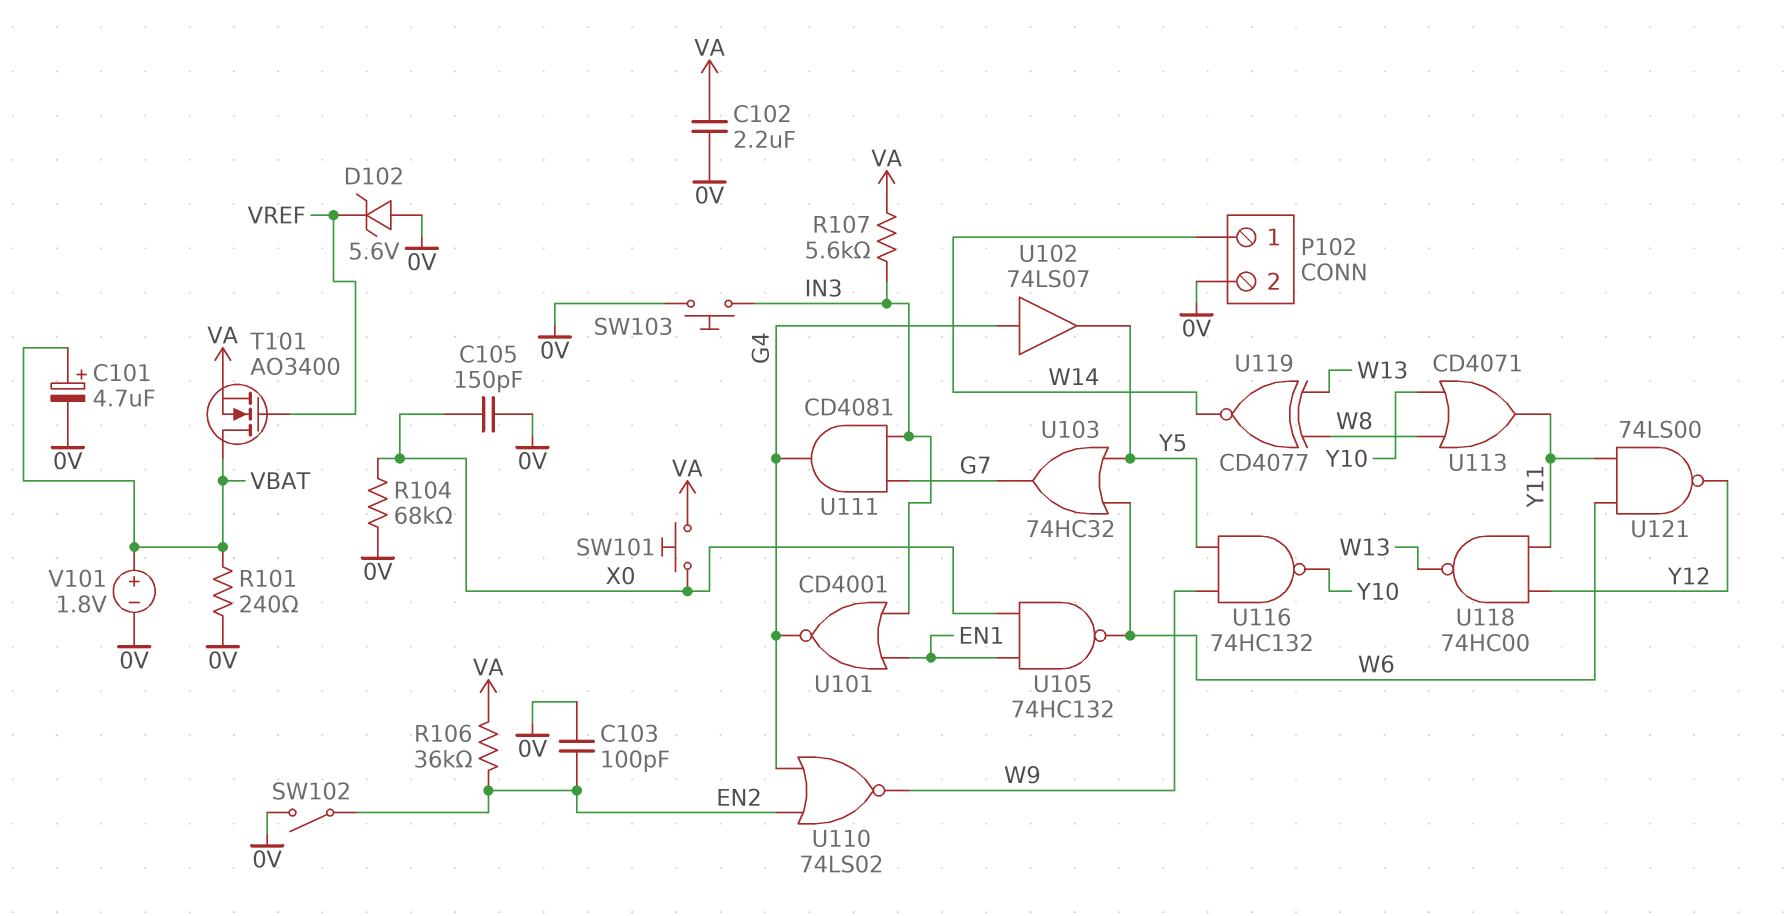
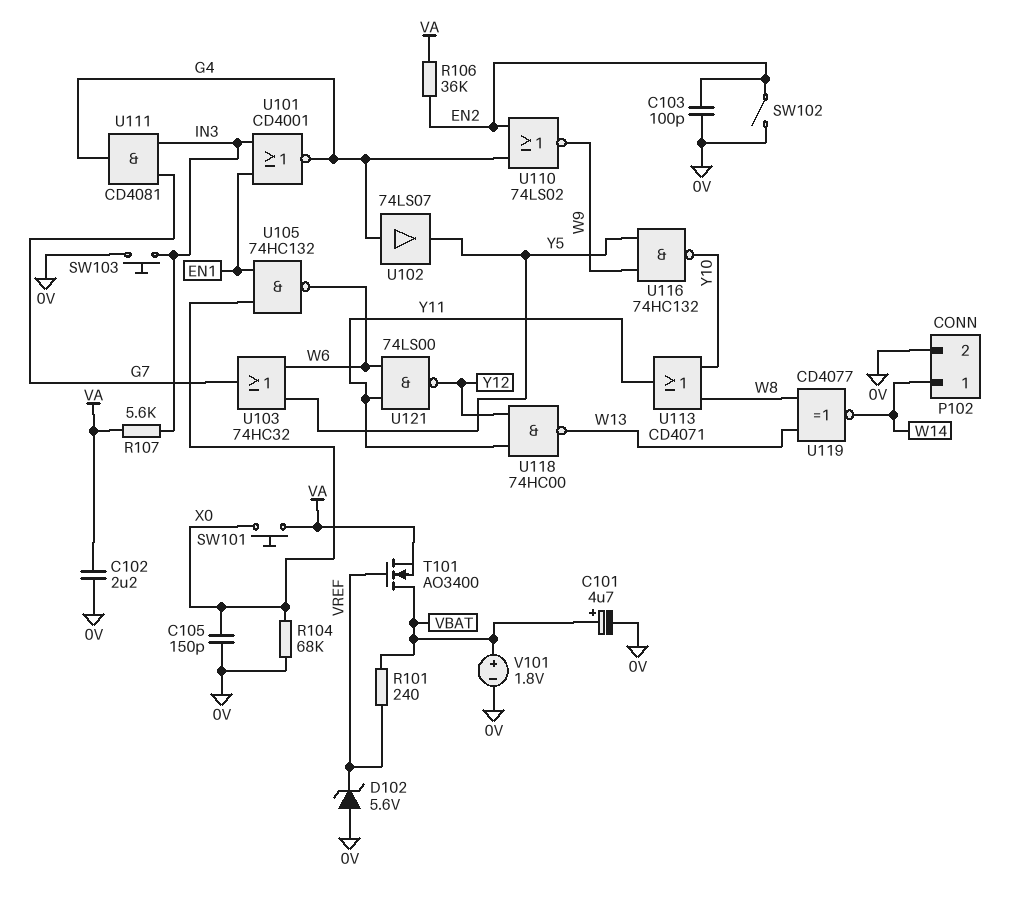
R101: 240 (0V, VBAT) -> 240 (VBAT, VREF)

